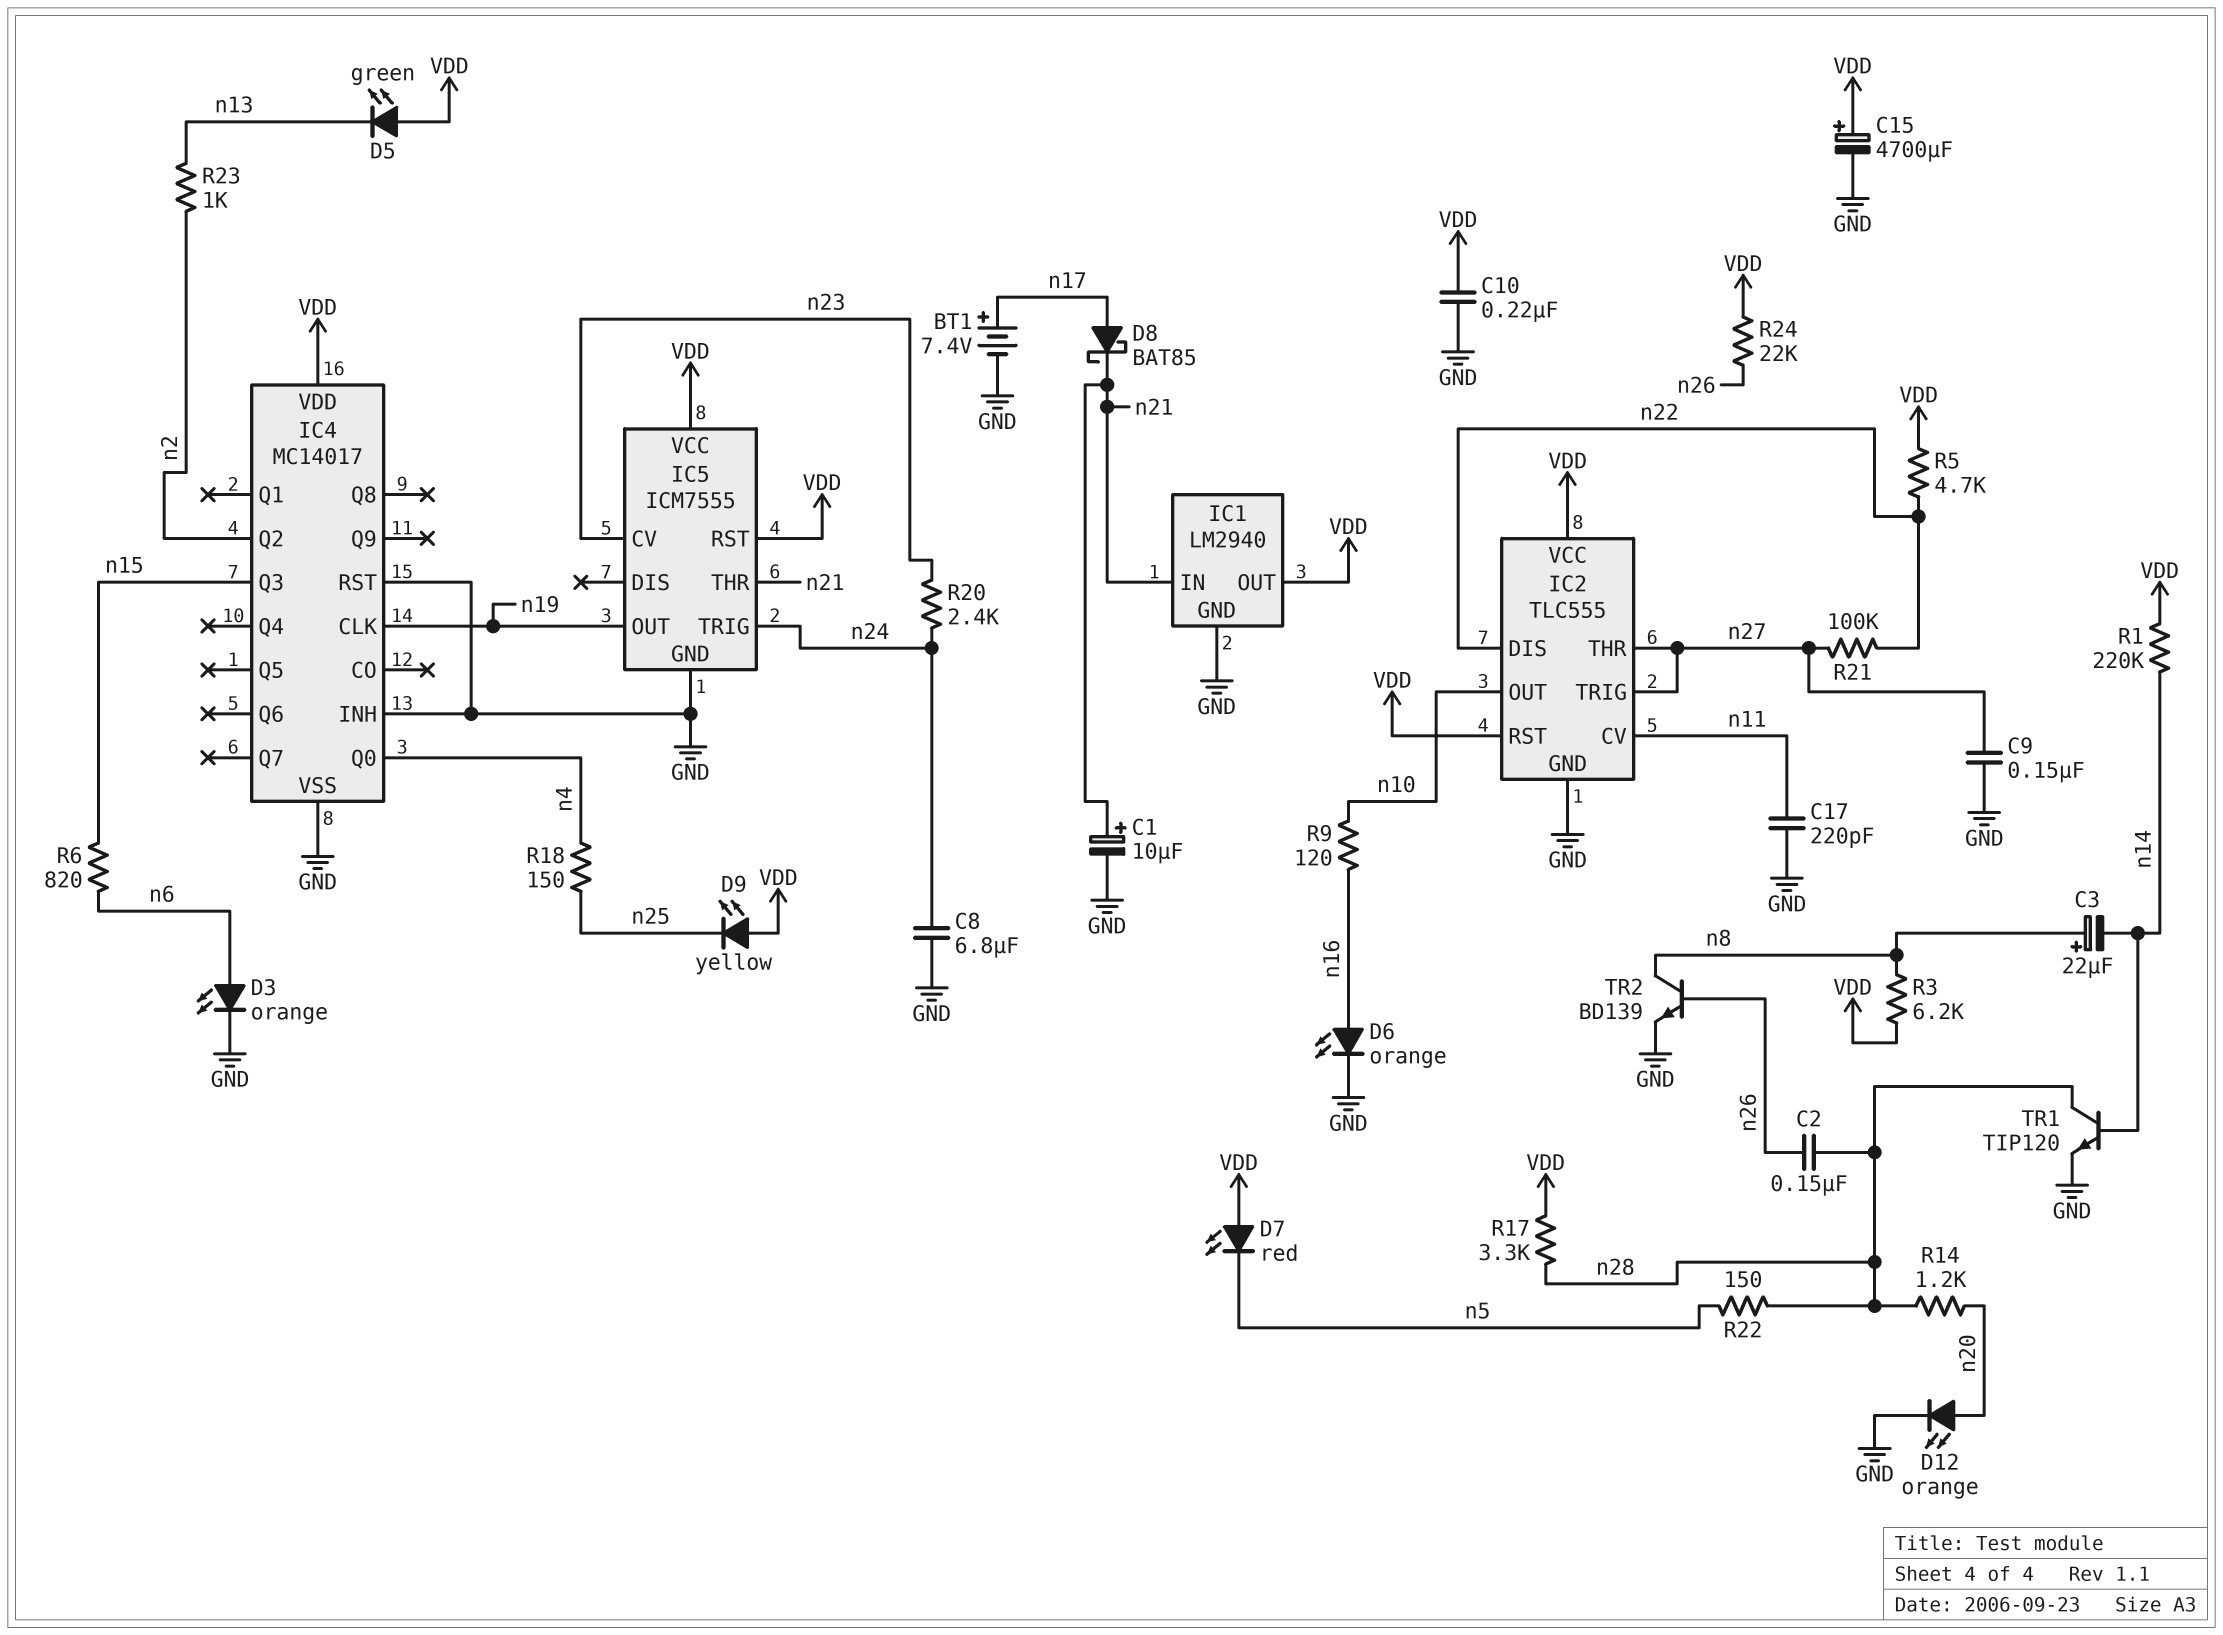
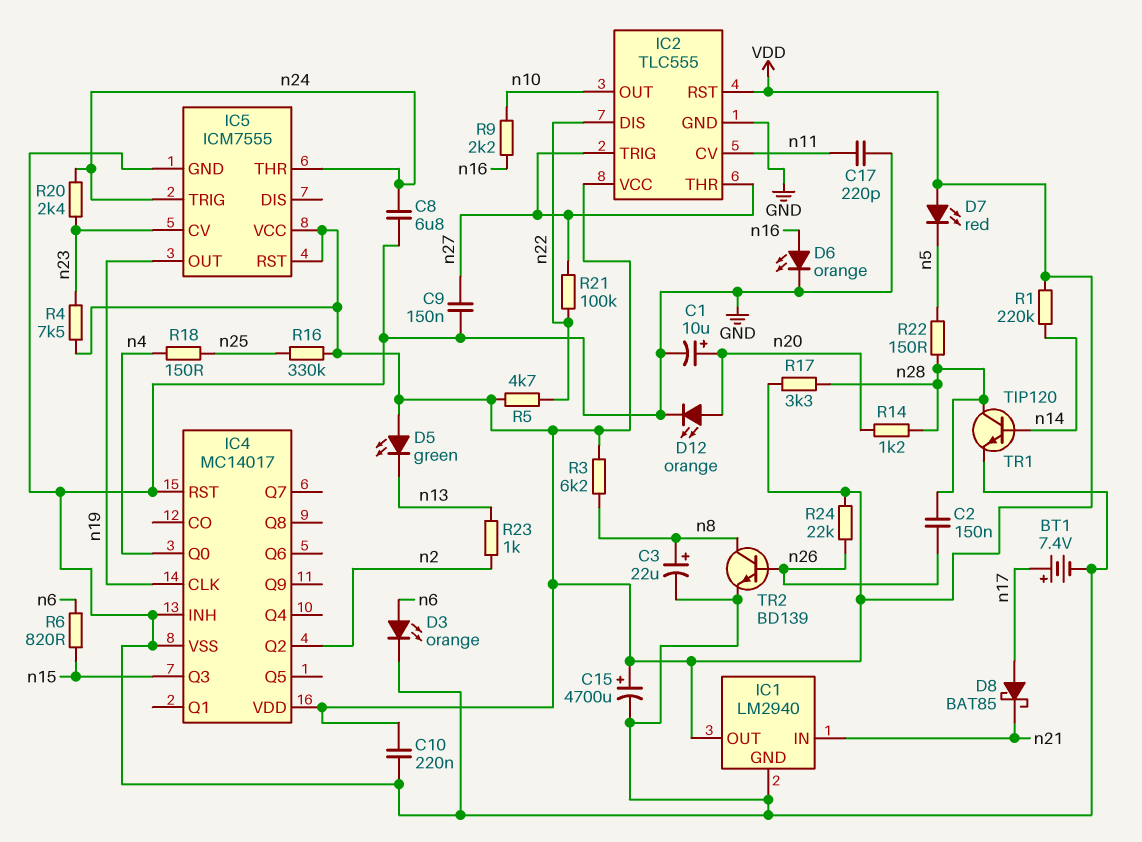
C1: 10uF (plus n21, minus GND) -> 10uF (plus n20, minus GND)
C3: 22uF (plus n8, minus n14) -> 22uF (plus n8, minus GND)
D9: LED yellow (A VDD, K n25) -> none
IC5 pin THR: n21 -> n24
R4: none -> 7.5k (VDD, n23)
R9: 120 (n10, n16) -> 2.2k (n10, n16)
R16: none -> 330k (VDD, n25)

